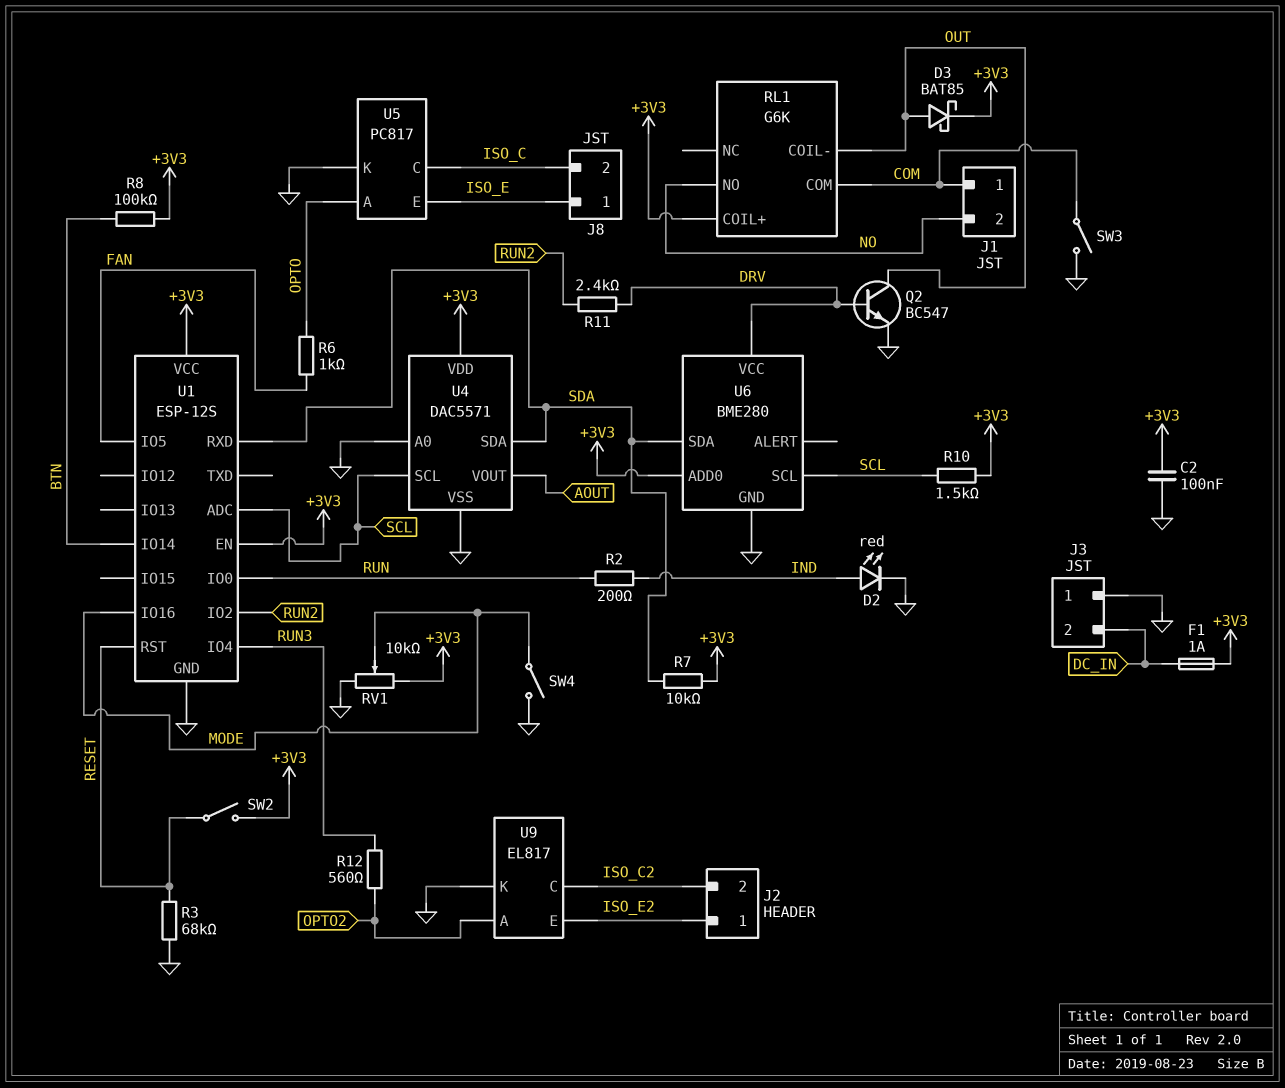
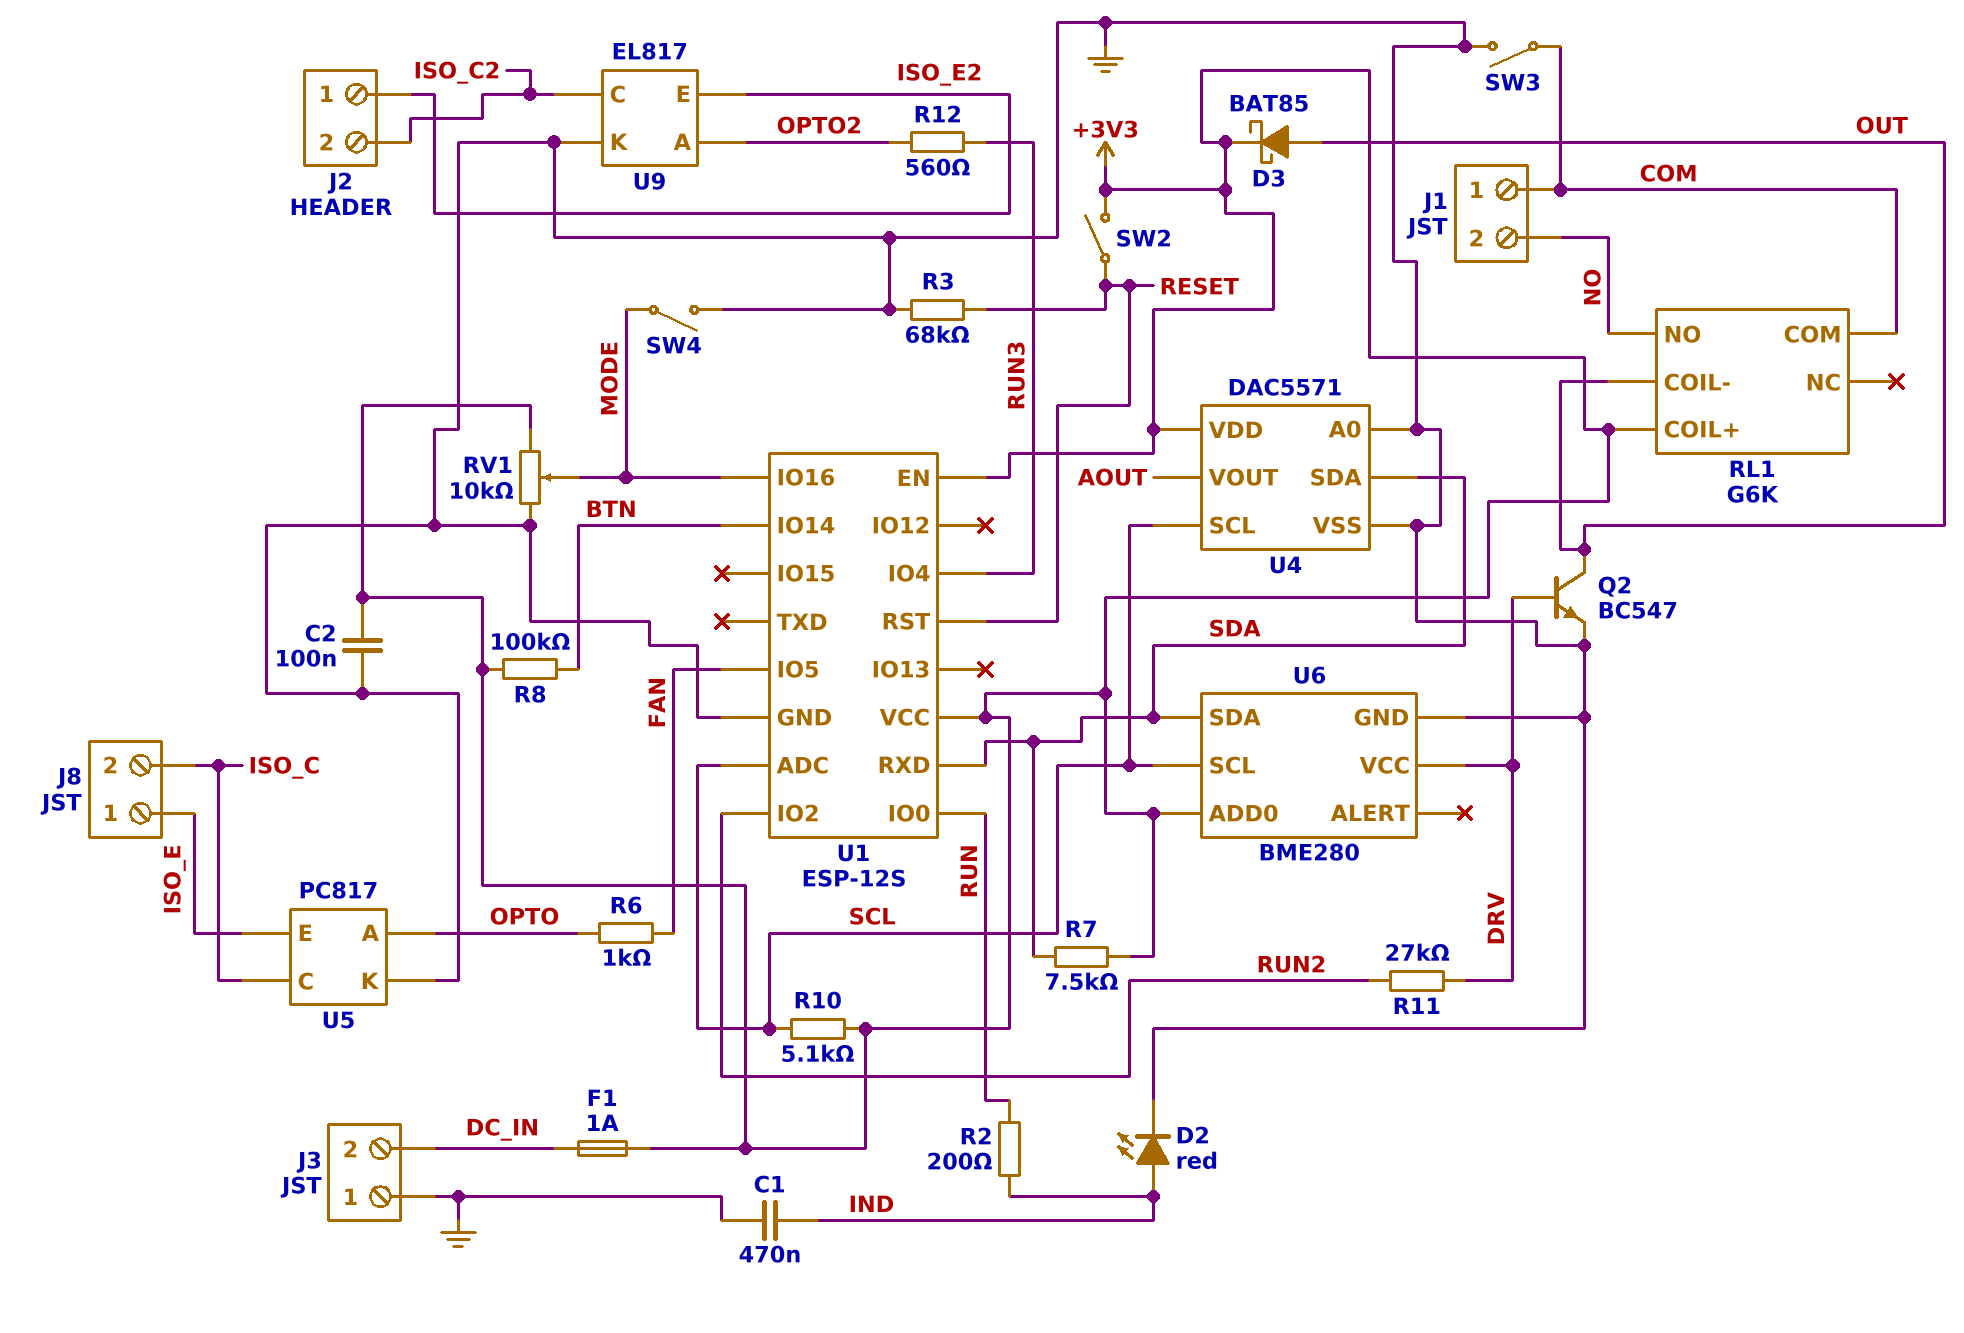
C1: none -> 470nF (GND, IND)
R7: 10k (+3V3, SDA) -> 7.5k (+3V3, SDA)
R10: 1.5k (+3V3, SCL) -> 5.1k (+3V3, SCL)
R11: 2.4k (DRV, RUN2) -> 27k (DRV, RUN2)

